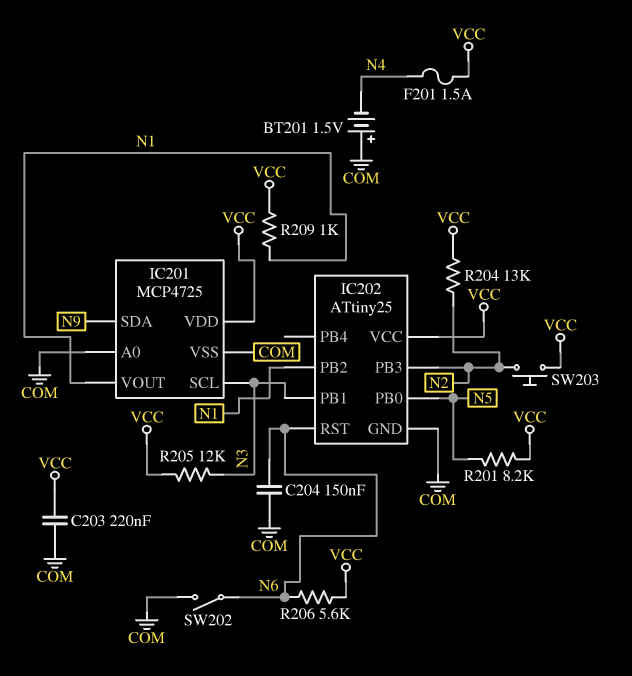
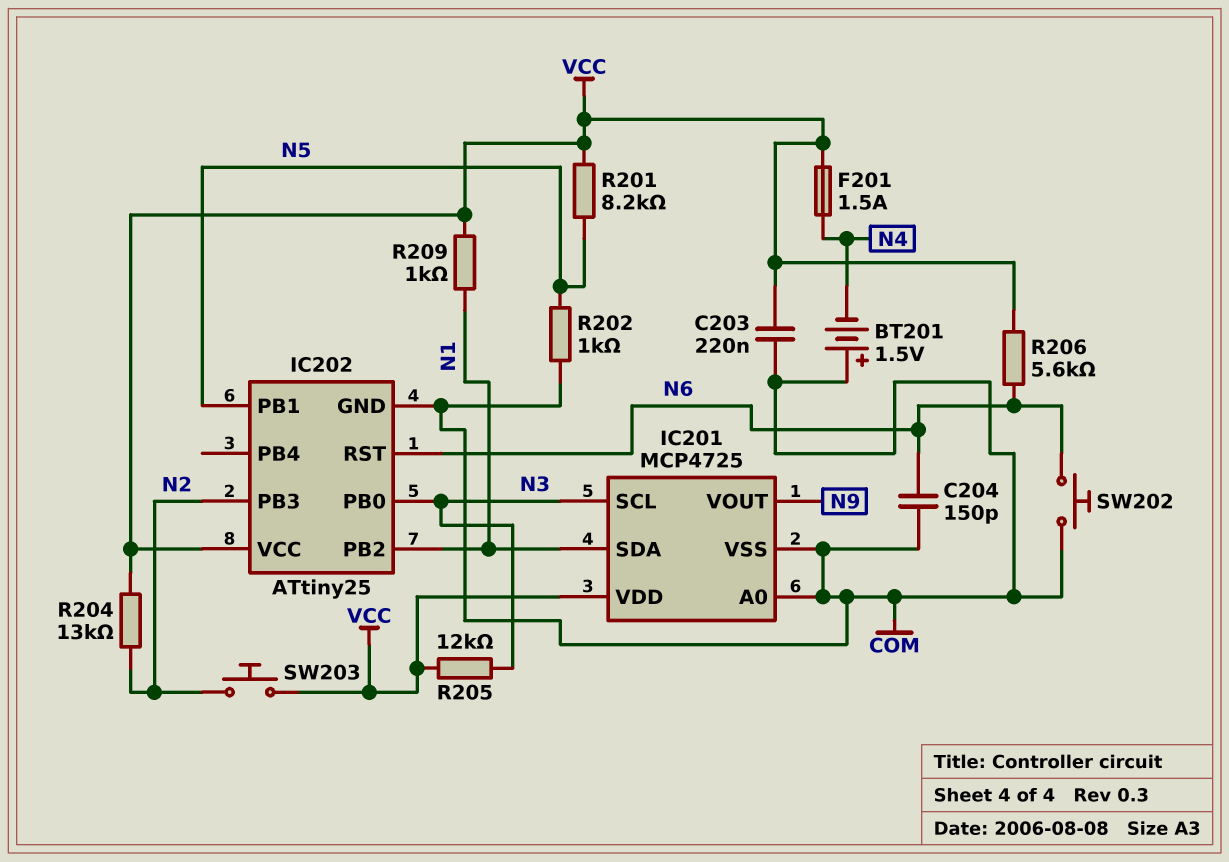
C204: 150nF (COM, N6) -> 150pF (COM, N6)
IC201 pin SDA: N9 -> N1
IC201 pin VOUT: N1 -> N9
IC202 pin PB0: N5 -> N3
IC202 pin PB1: N3 -> N5
R202: none -> 1k (COM, N5)
SW202: switch (COM, N6) -> button (COM, N6)

